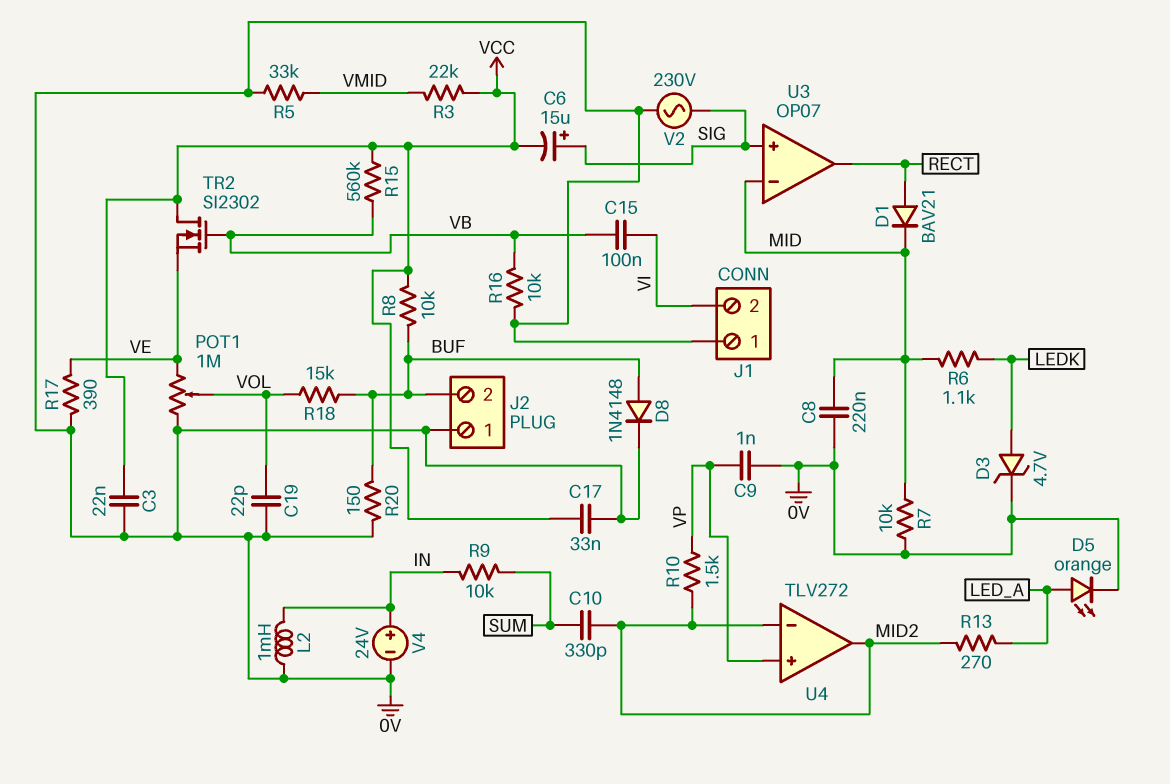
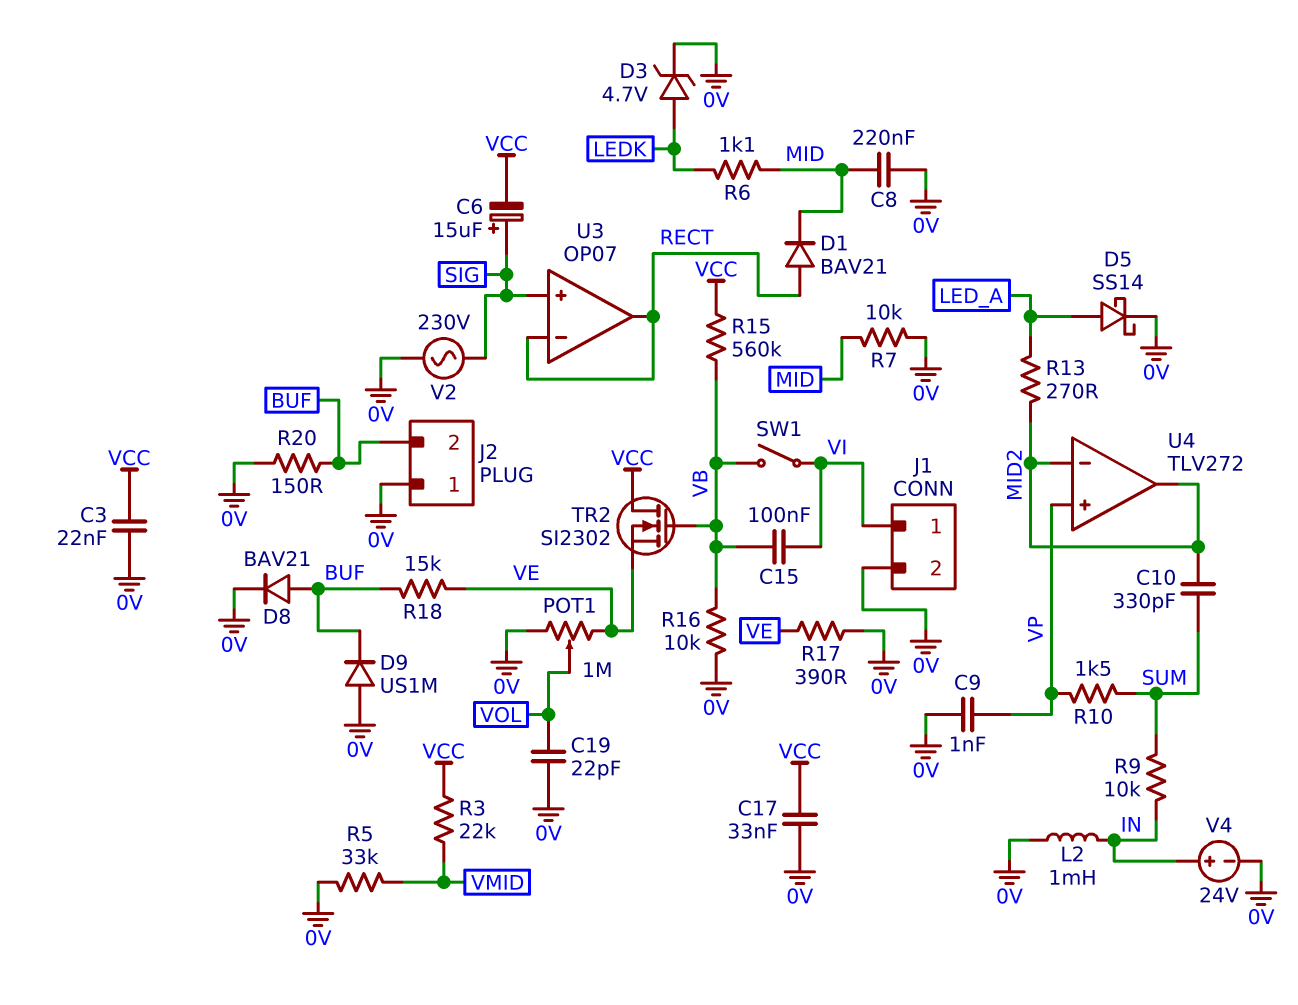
D5: LED orange (A LED_A, K 0V) -> schottky SS14 (A LED_A, K 0V)
D8: diode 1N4148 (A BUF, K 0V) -> diode BAV21 (A BUF, K 0V)
D9: none -> diode US1M (A 0V, K BUF)
J1 pin 1: 0V -> VI
J1 pin 2: VI -> 0V
R8: 10k (BUF, VCC) -> none
R10: 1.5k (MID2, VP) -> 1.5k (SUM, VP)
R18: 15k (BUF, VOL) -> 15k (BUF, VE)
SW1: none -> switch (VB, VI)
U3 pin in-: MID -> RECT

